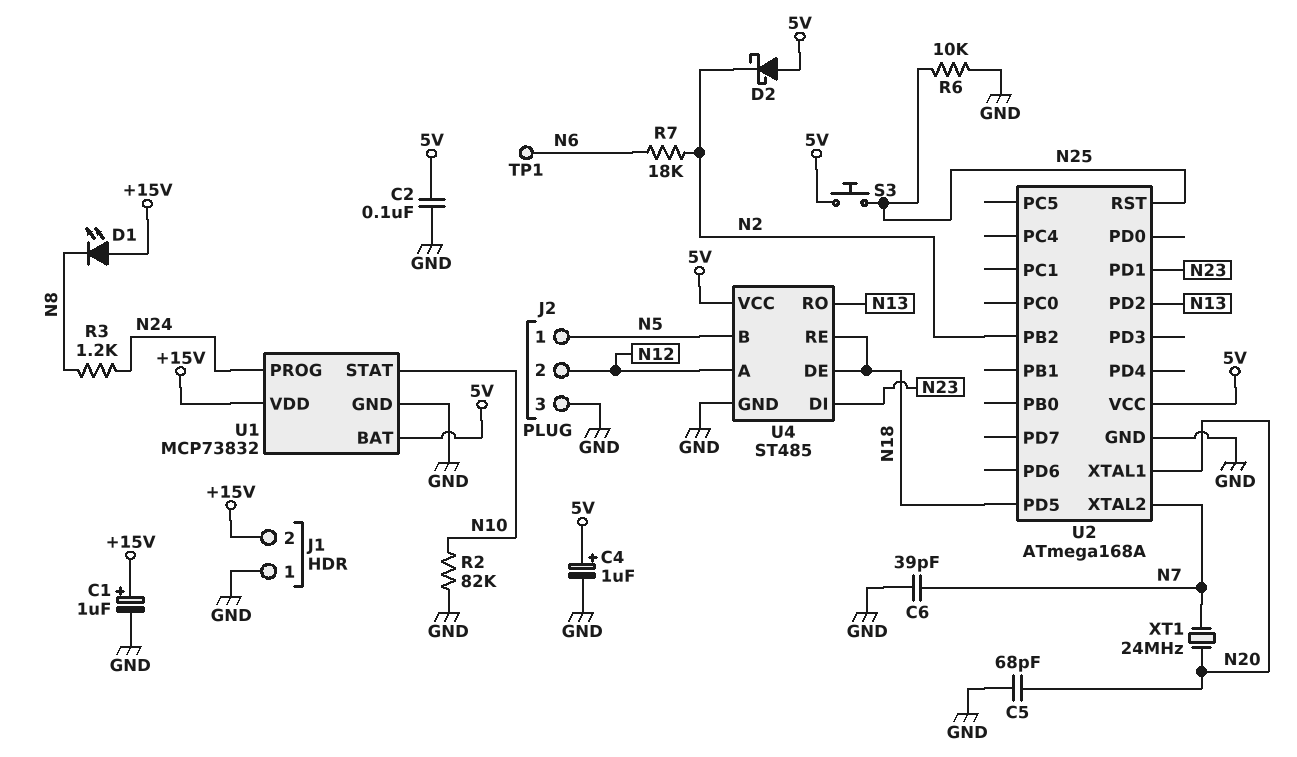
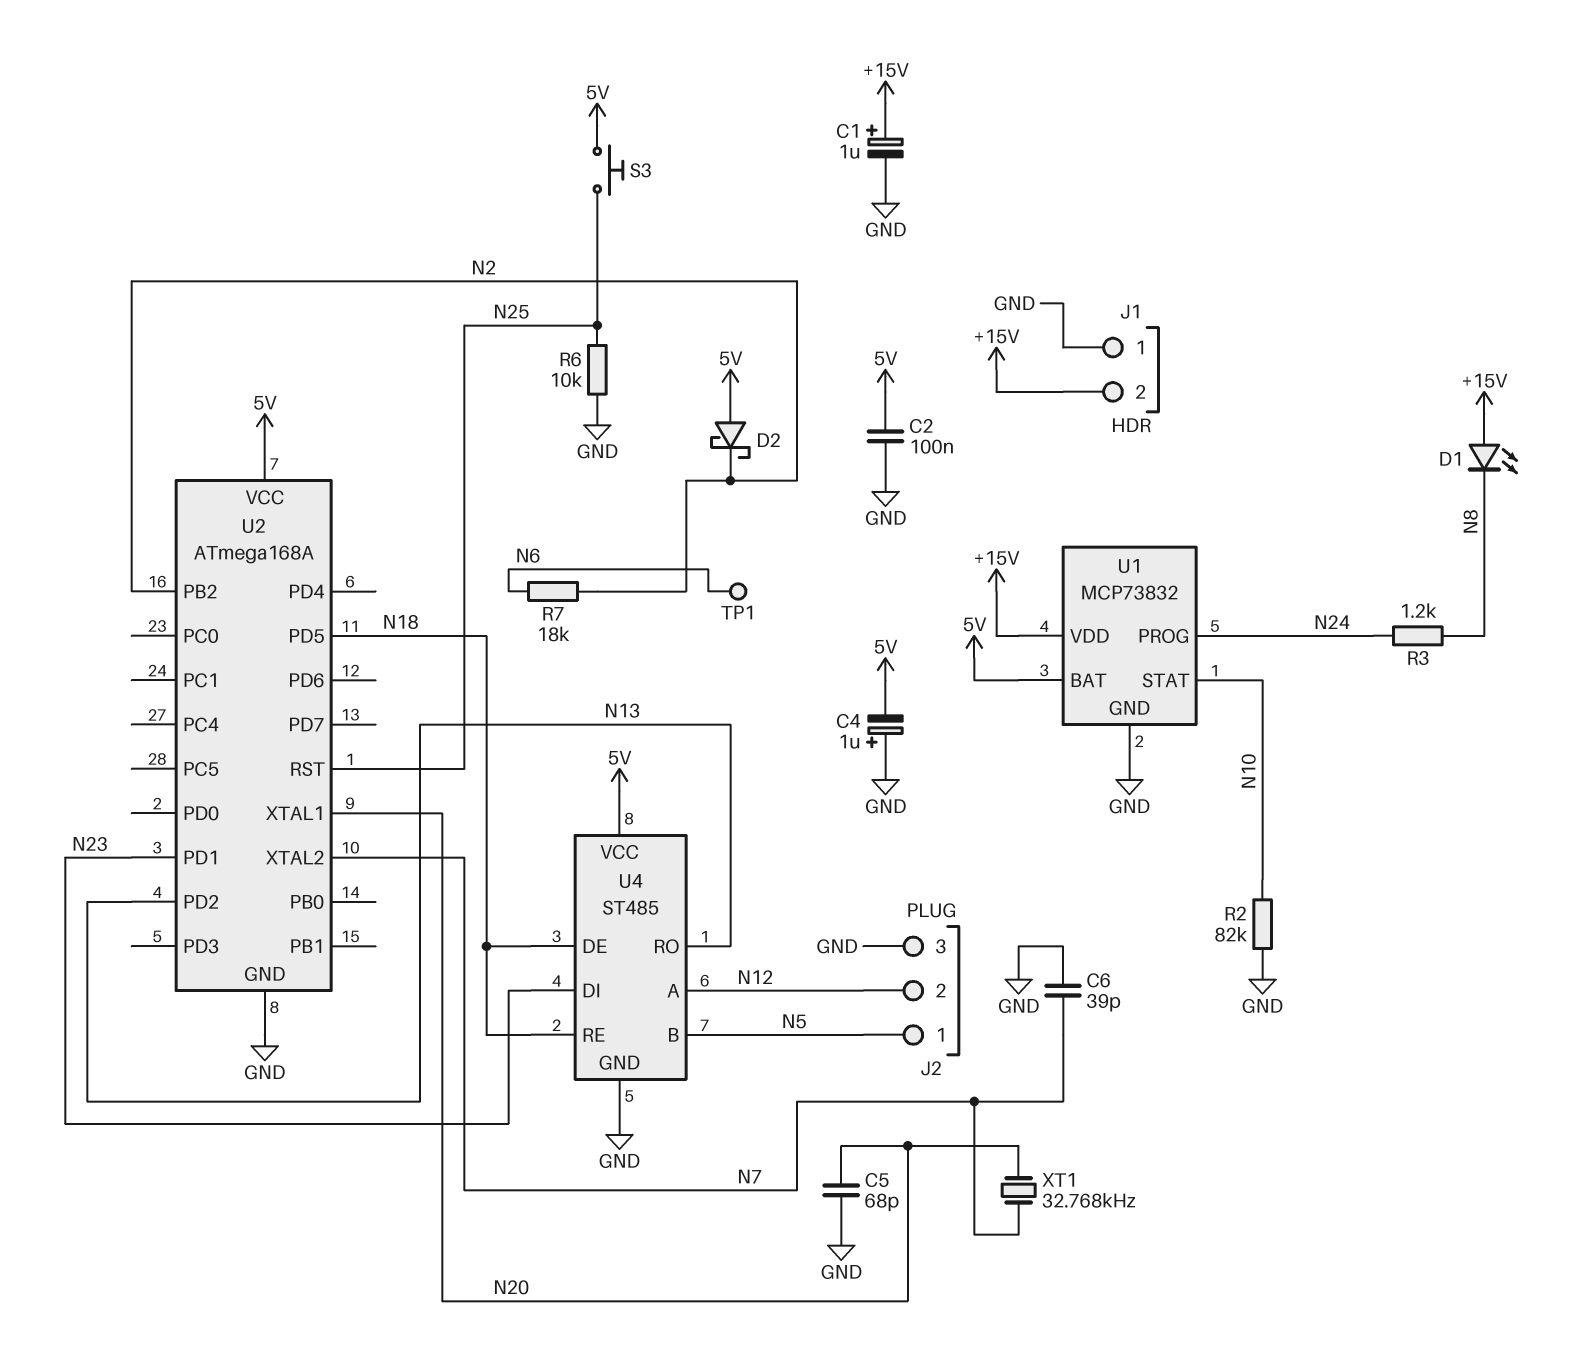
C4: 1uF (plus 5V, minus GND) -> 1uF (plus GND, minus 5V)
XT1: 24MHz (N7, N20) -> 32.768kHz (N7, N20)

